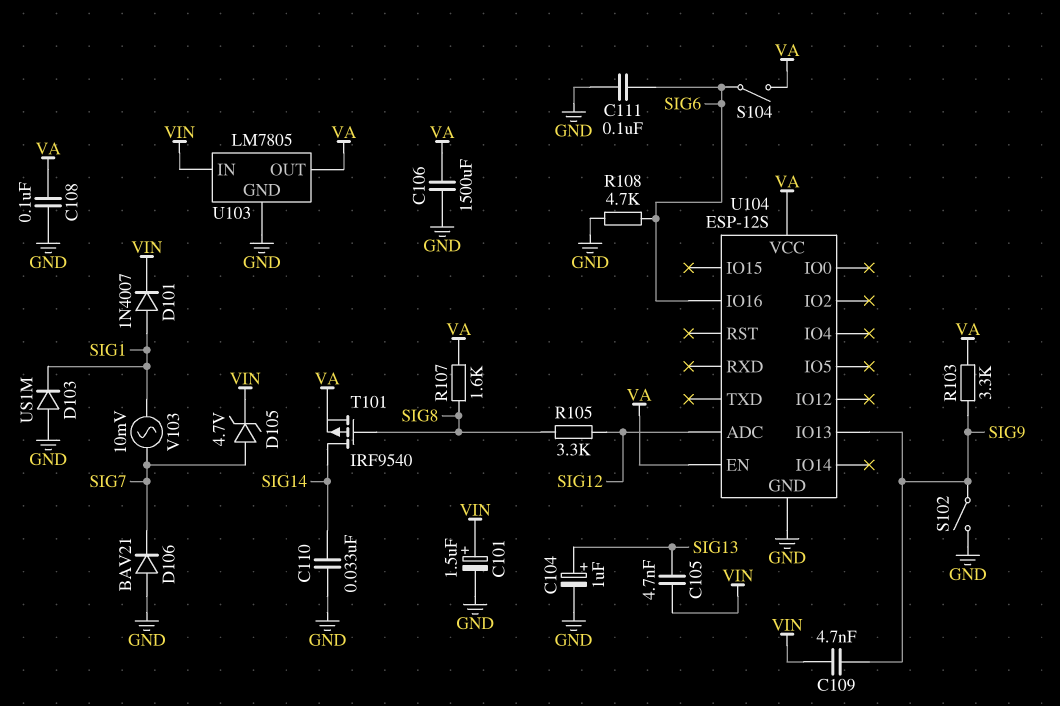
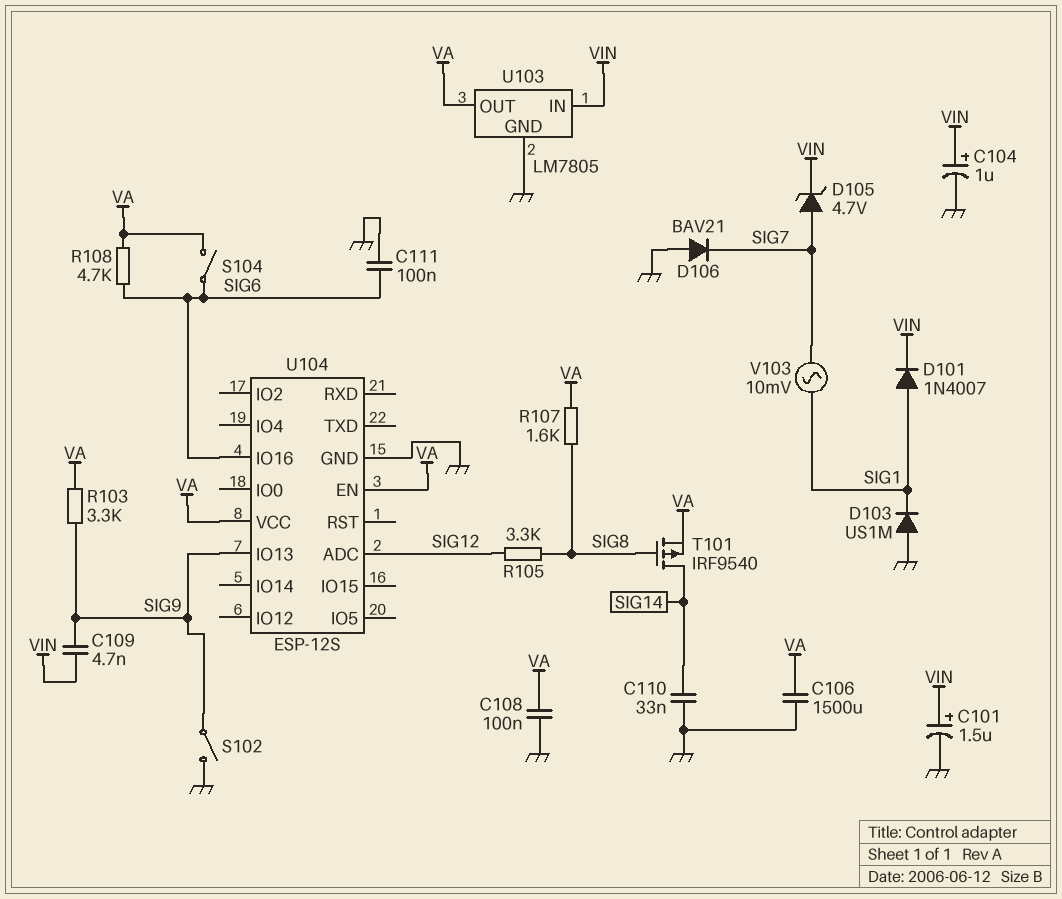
C104: 1uF (plus SIG13, minus GND) -> 1uF (plus VIN, minus GND)
C105: 4.7nF (SIG13, VIN) -> none
R108: 4.7k (GND, SIG6) -> 4.7k (SIG6, VA)

